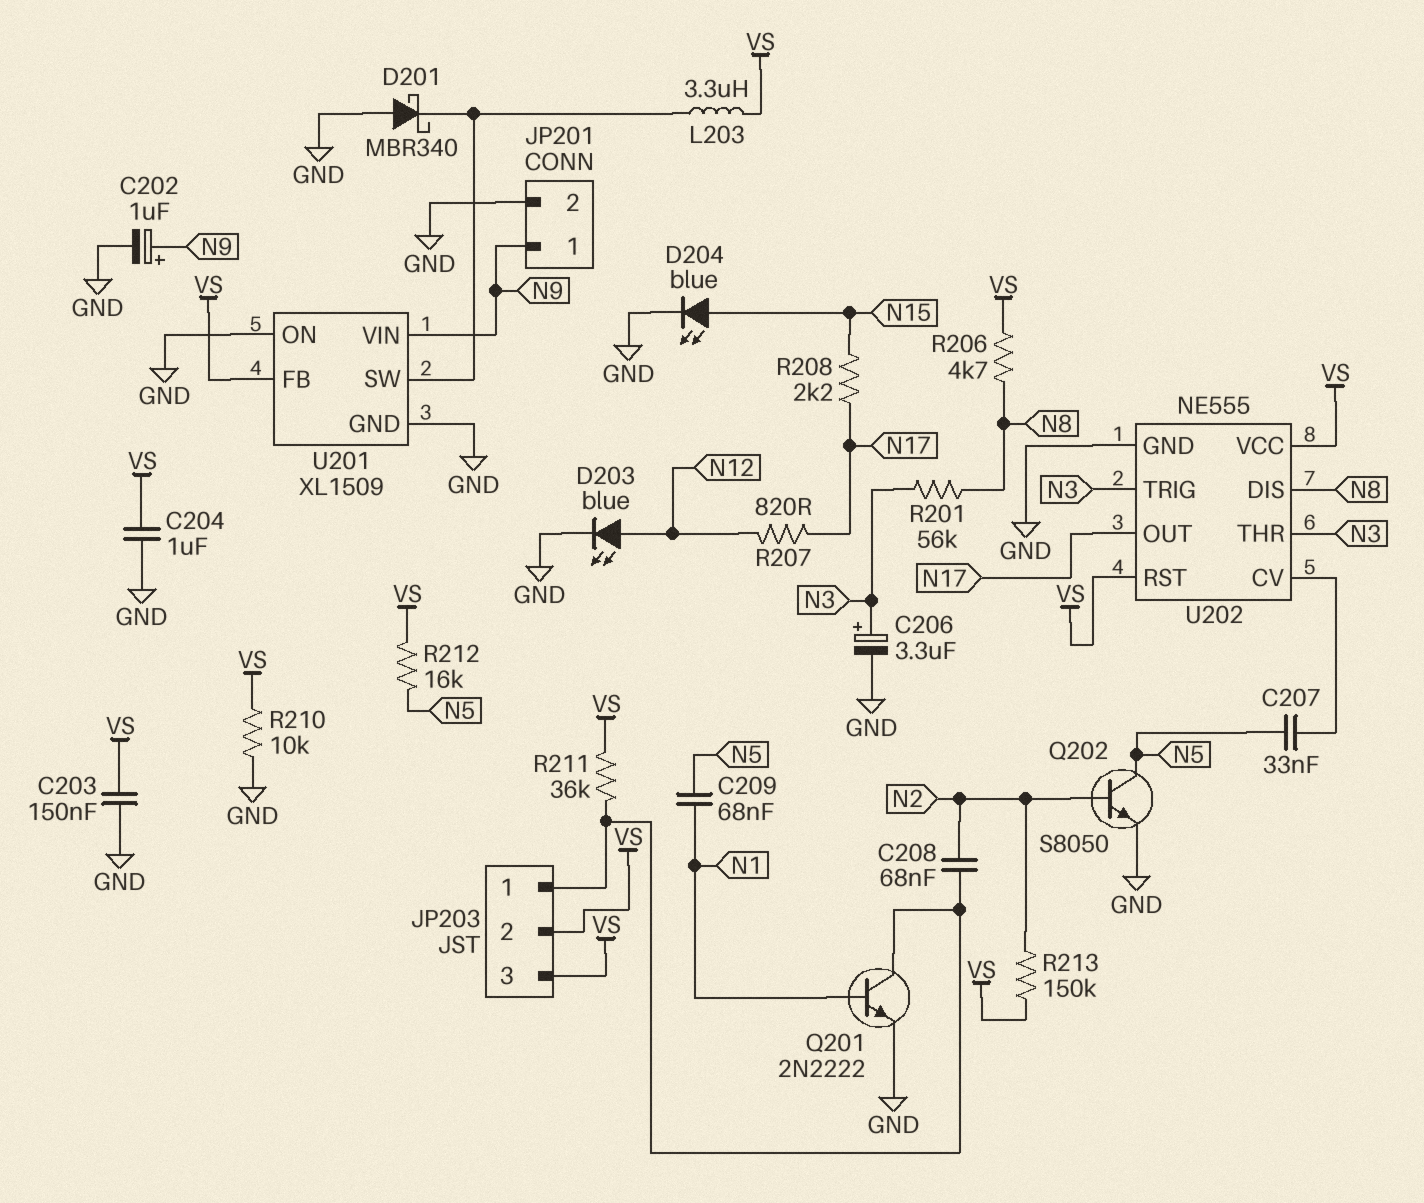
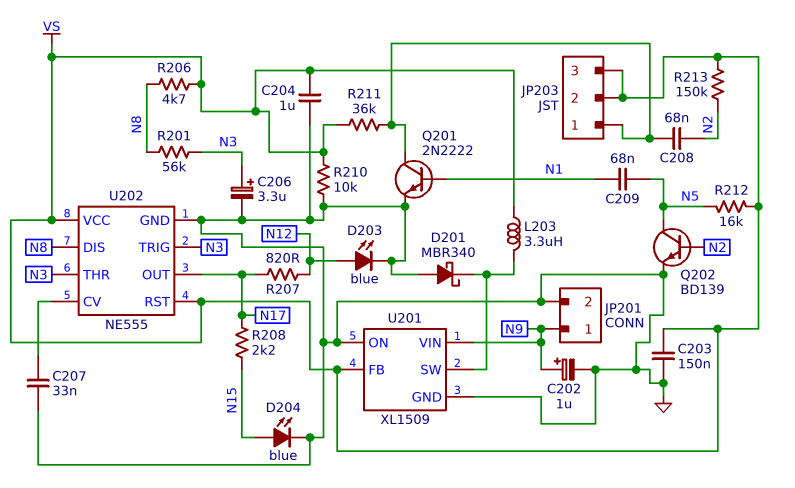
C207: 33nF (N5, U202/CV) -> 33nF (GND, U202/CV)
Q202: NPN S8050 (B N2, C N5, E GND) -> NPN BD139 (B N2, C N5, E GND)

